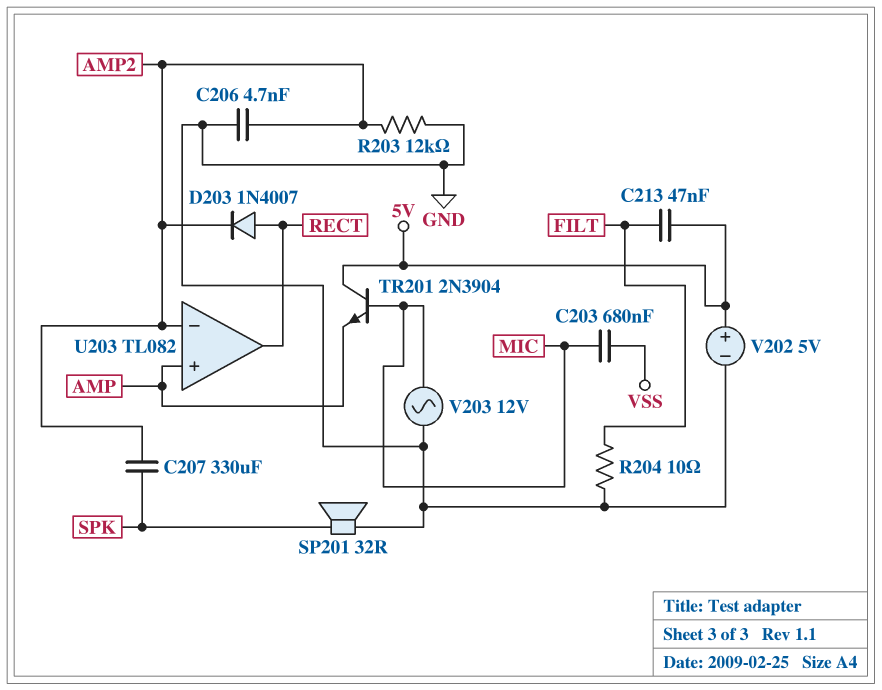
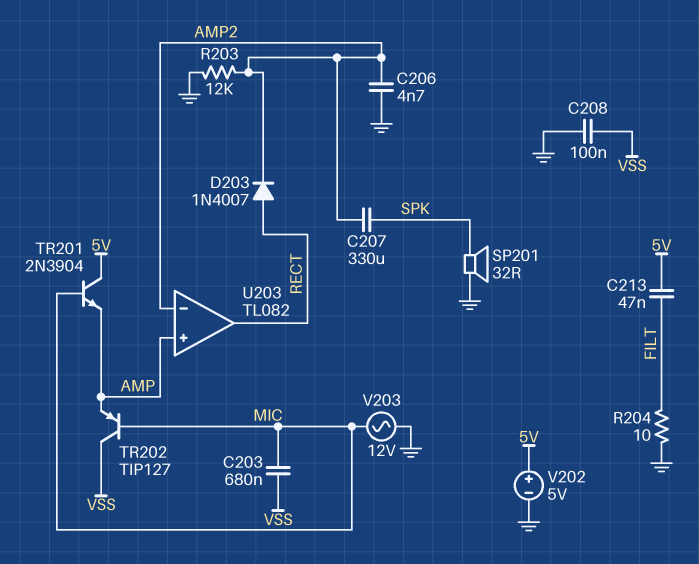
C208: none -> 100nF (GND, VSS)
TR202: none -> PNP TIP127 (B MIC, C VSS, E AMP)

